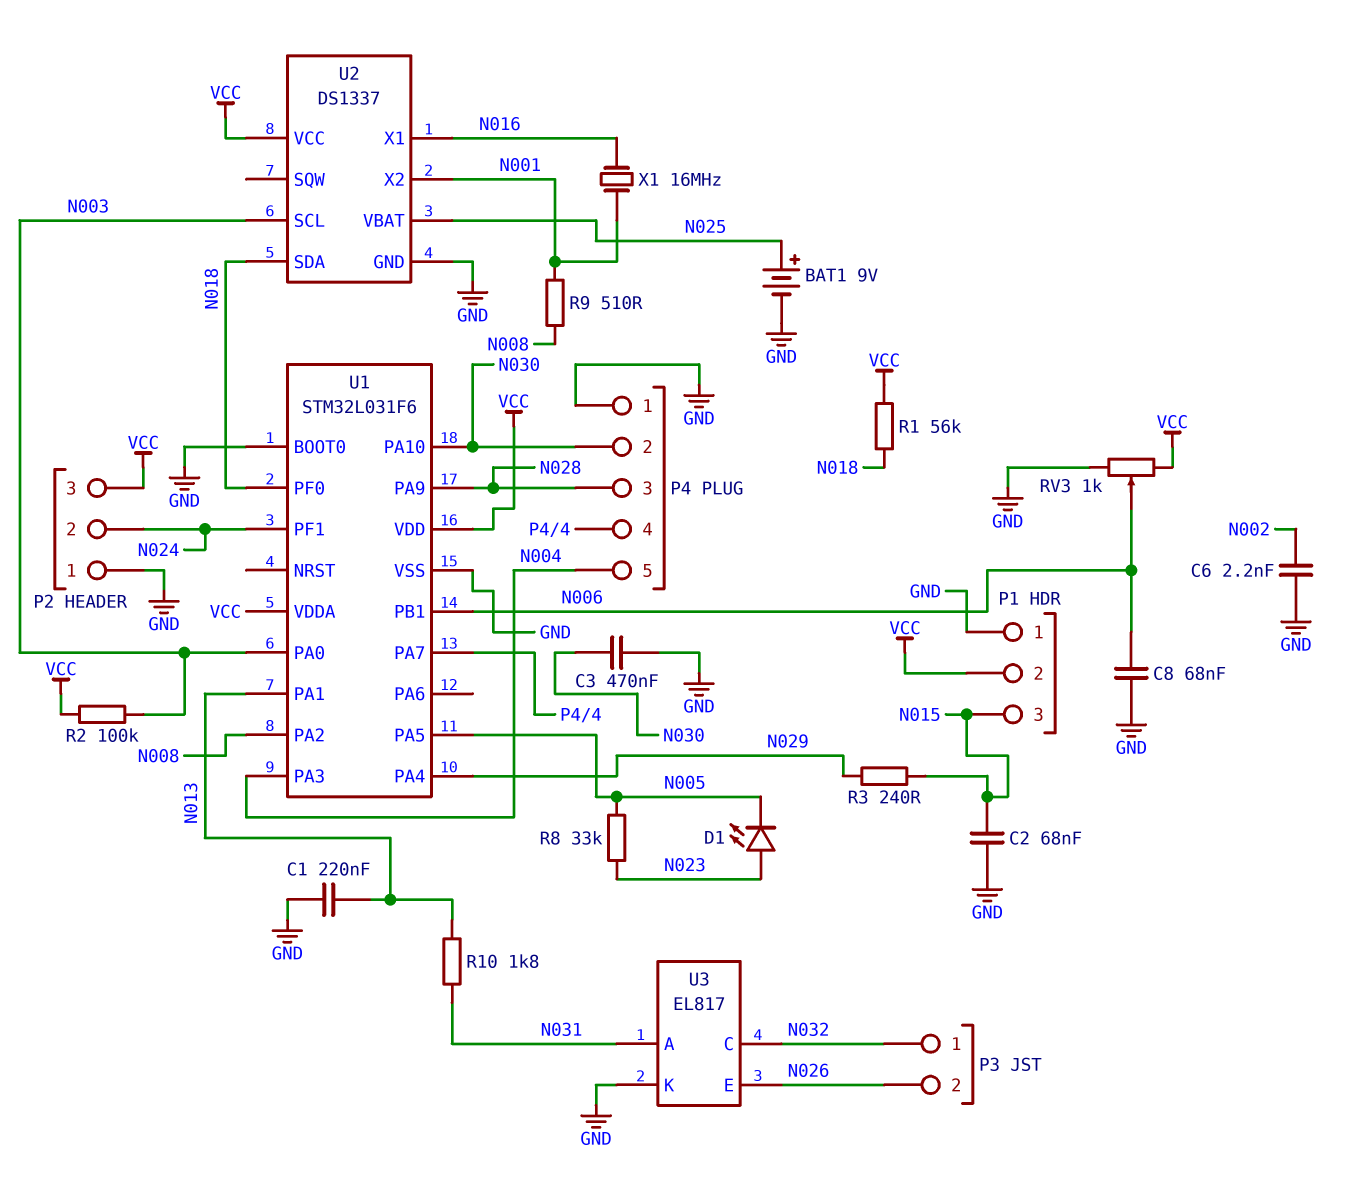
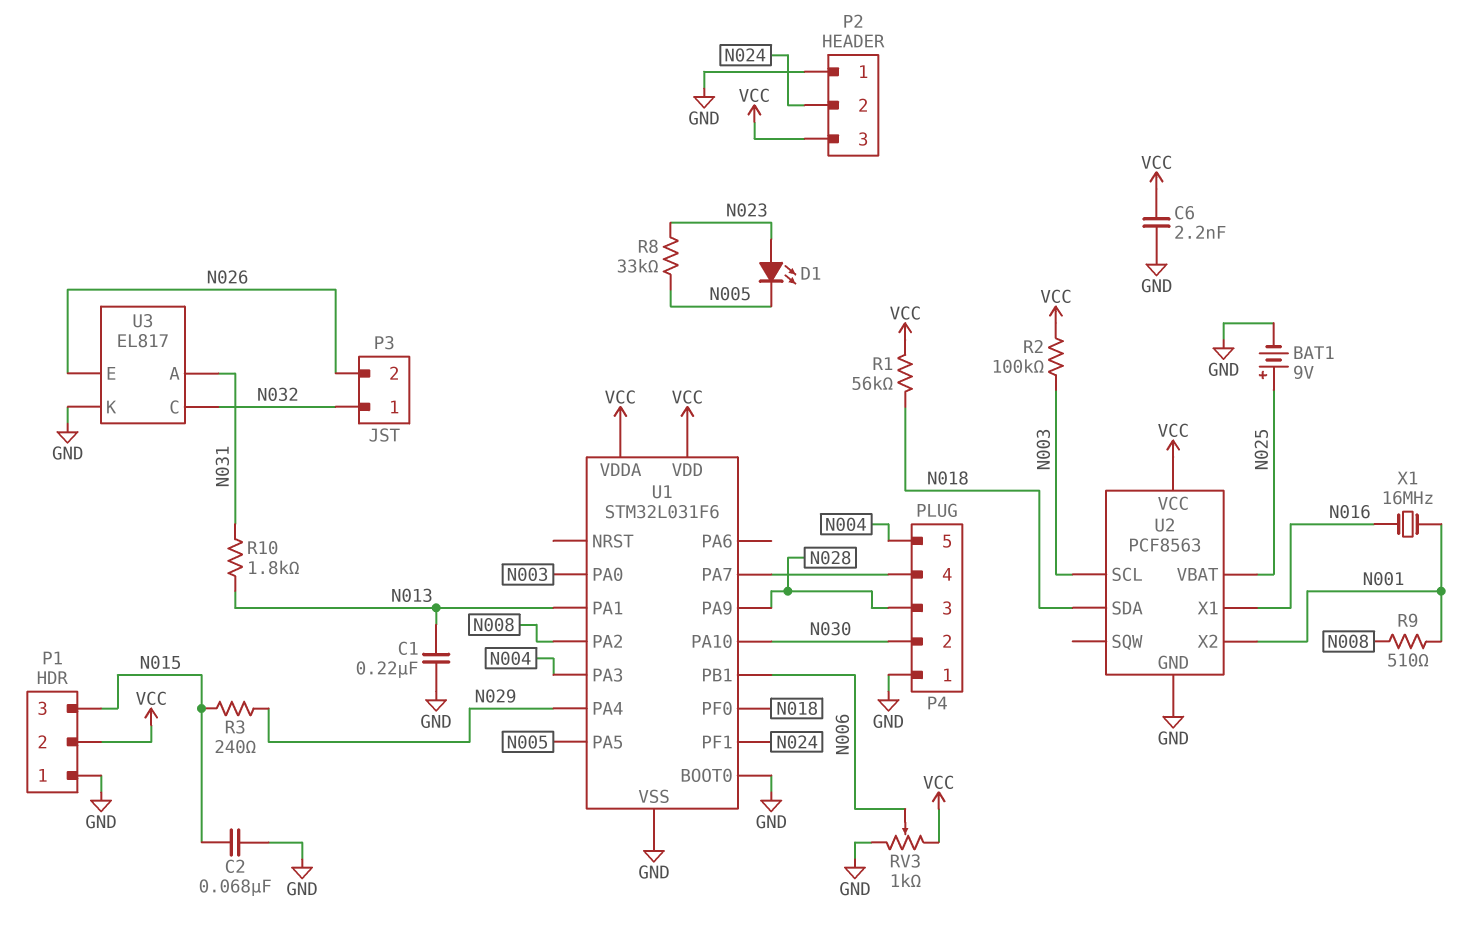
C3: 470nF (GND, N030) -> none
C6: 2.2nF (GND, N002) -> 2.2nF (GND, VCC)
C8: 68nF (GND, N006) -> none
U2: DS1337 -> PCF8563

